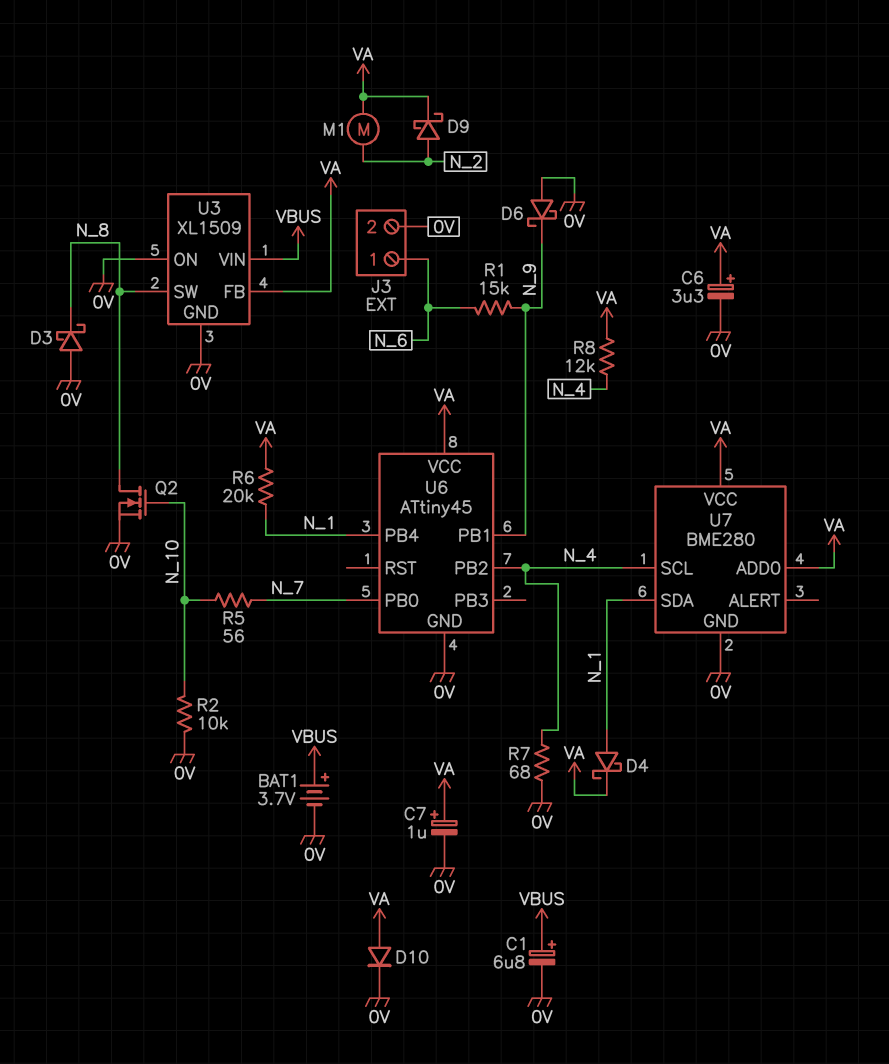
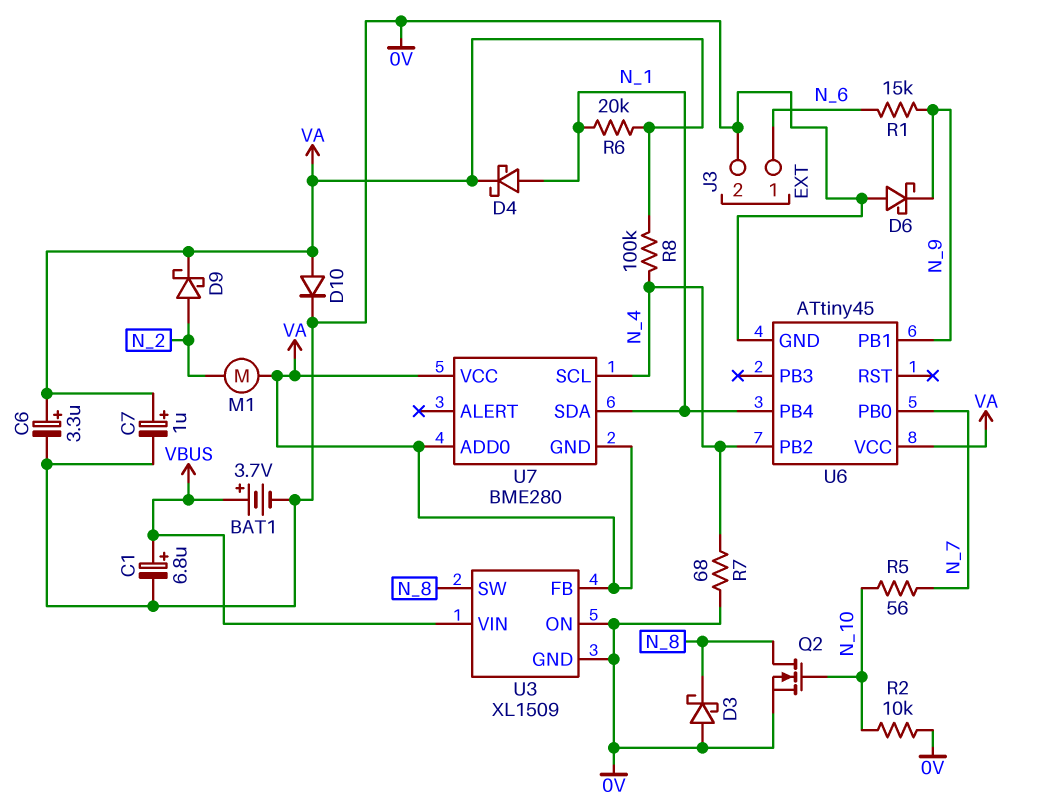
R8: 12k (N_4, VA) -> 100k (N_4, VA)
U7 pin GND: 0V -> VA

